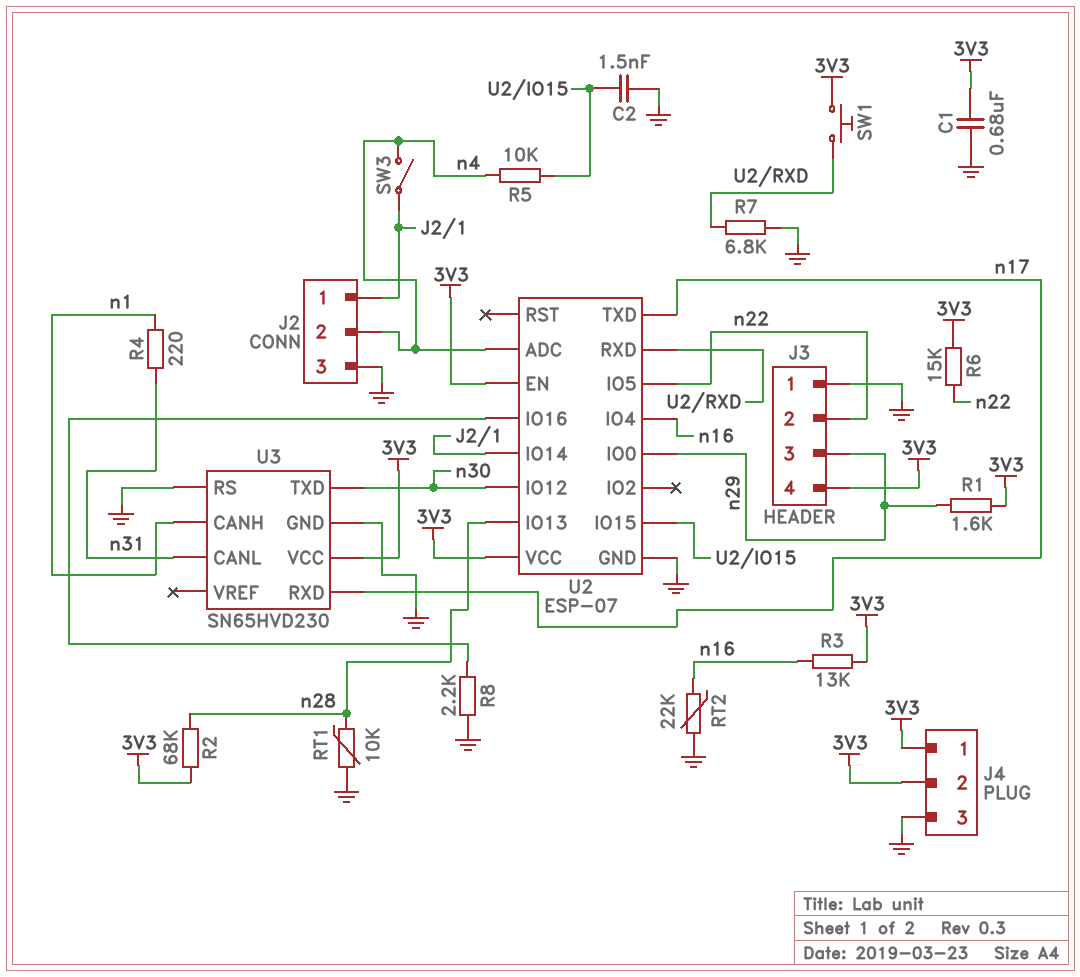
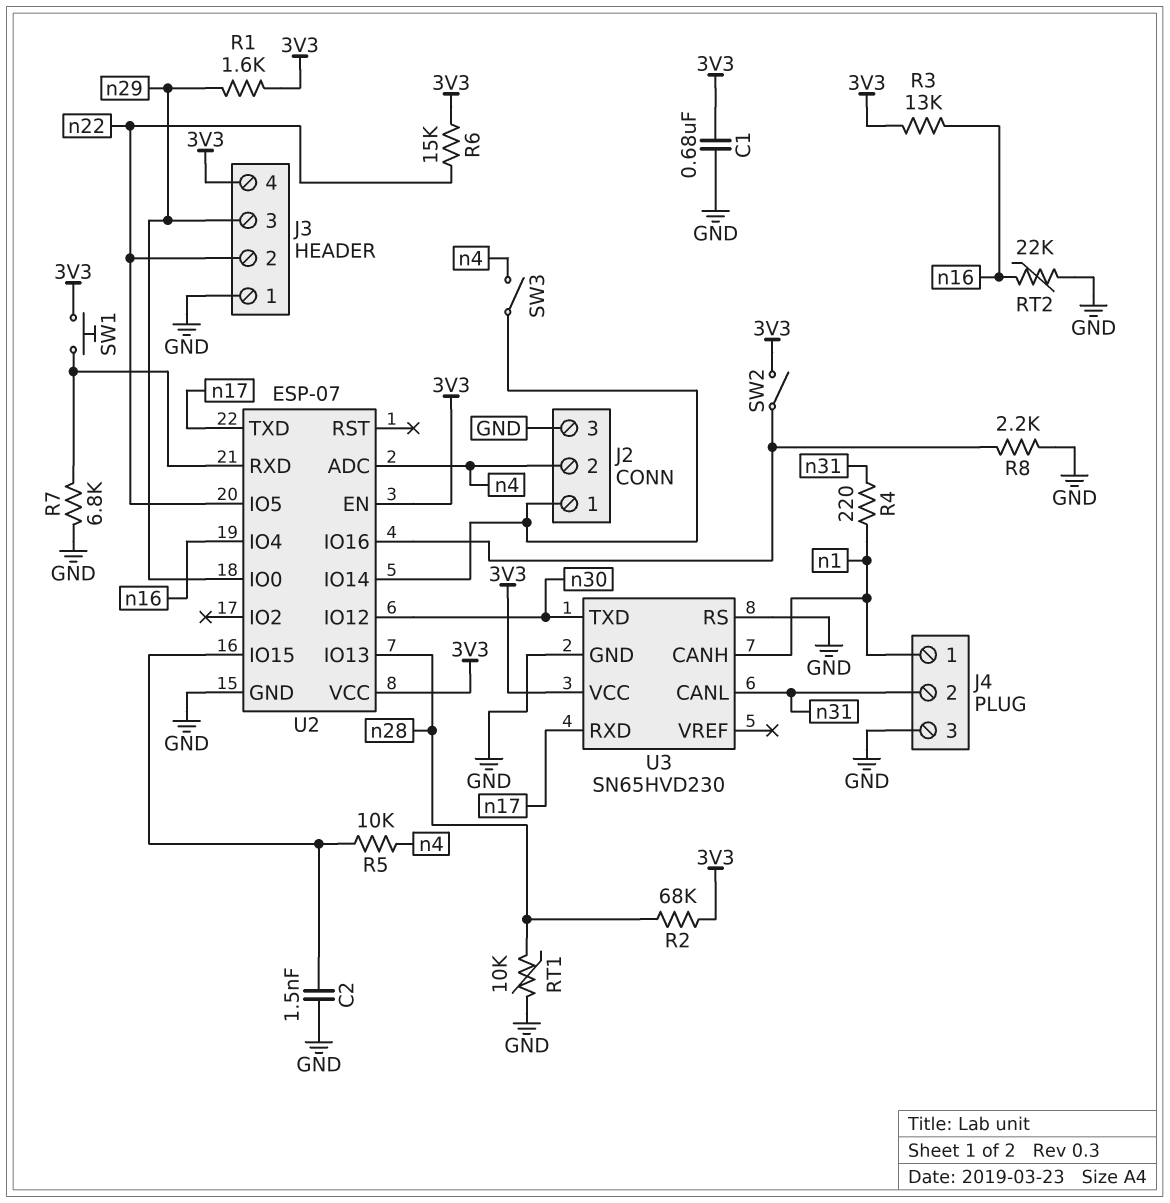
J4 pin 1: 3V3 -> n1
J4 pin 2: 3V3 -> n31
SW2: none -> switch (3V3, U2/IO16)

